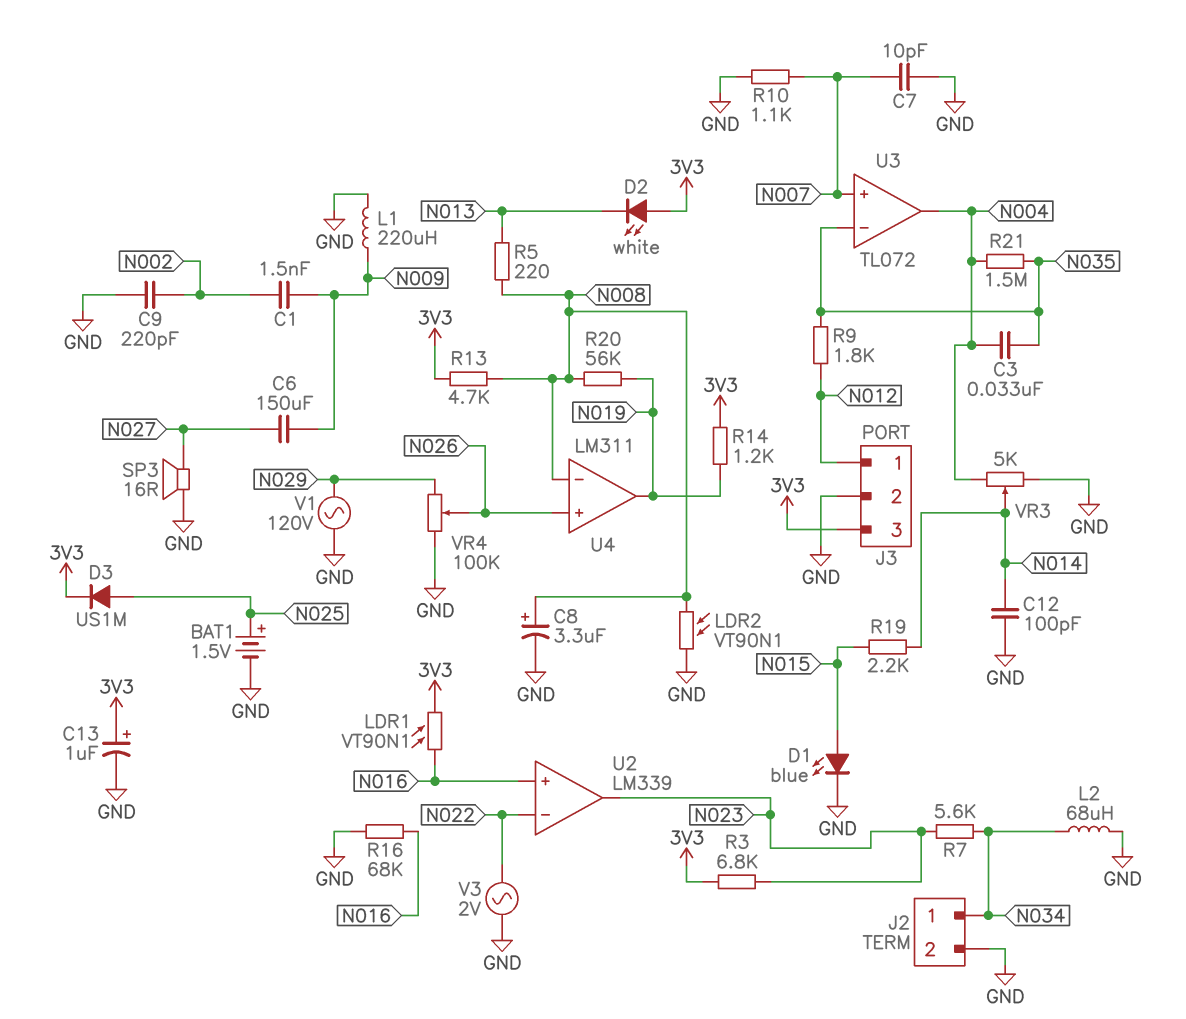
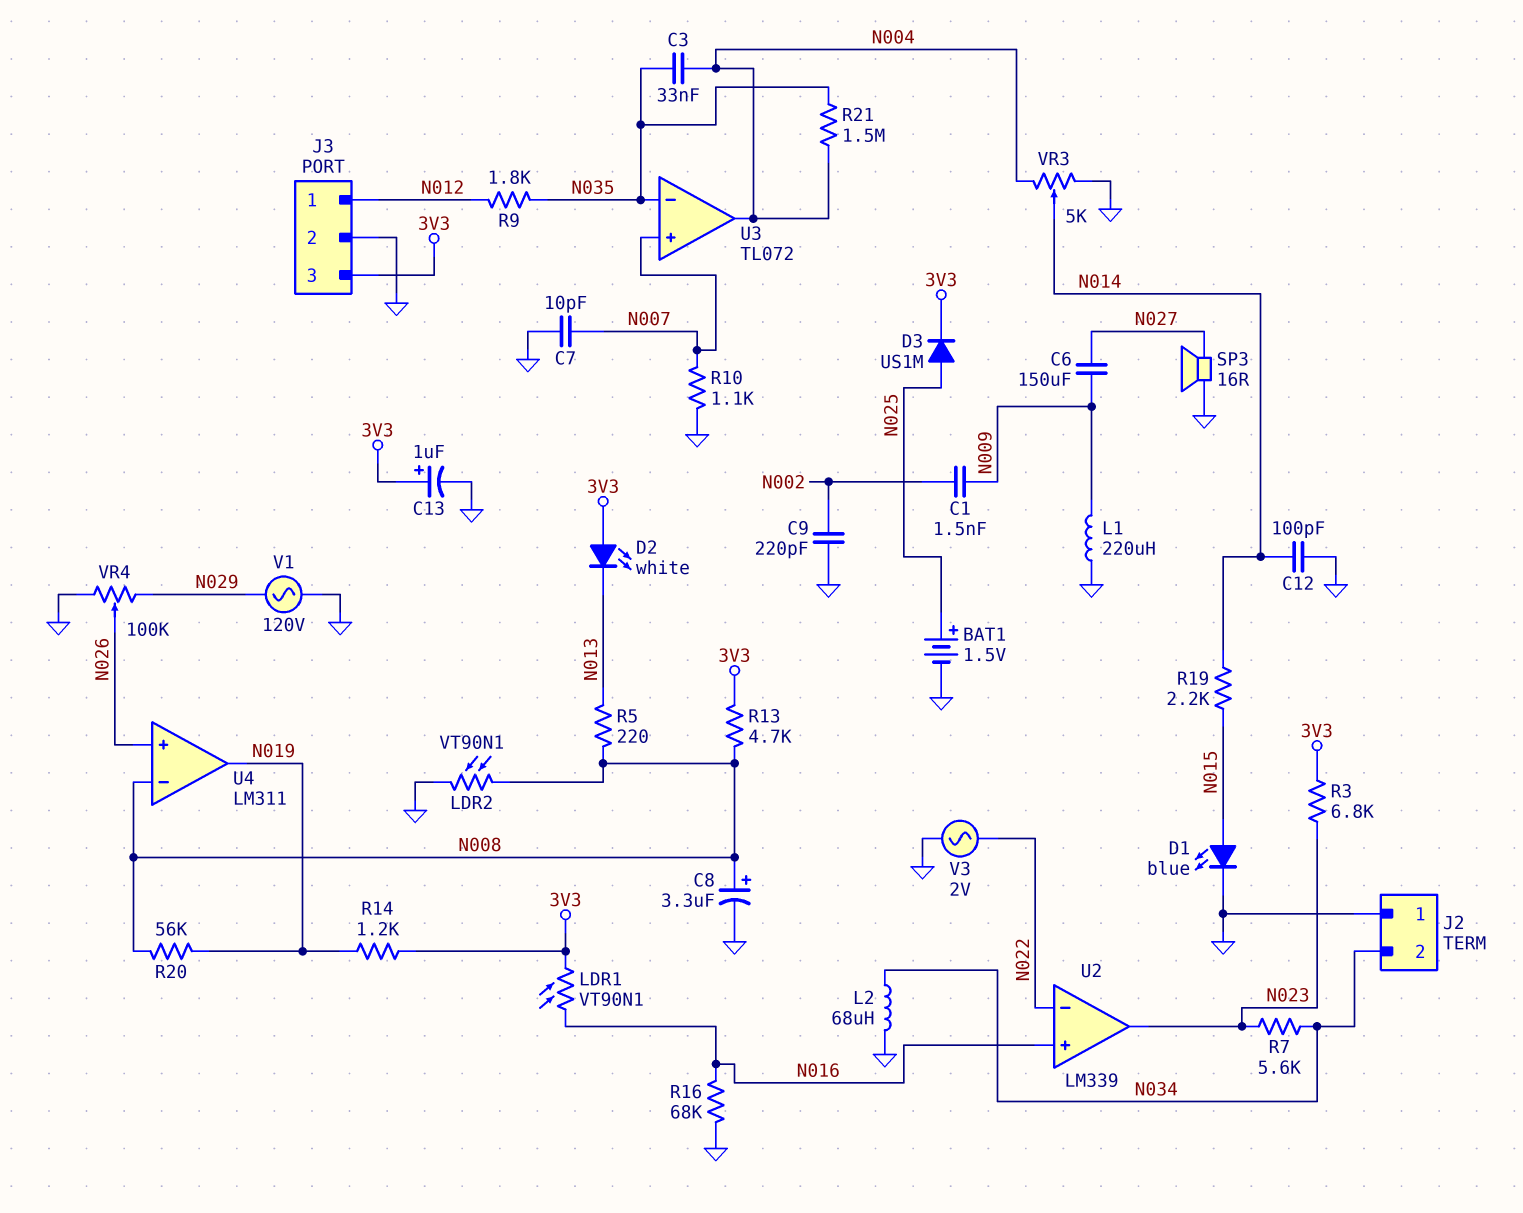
J2 pin 1: N034 -> GND
J2 pin 2: GND -> N034

